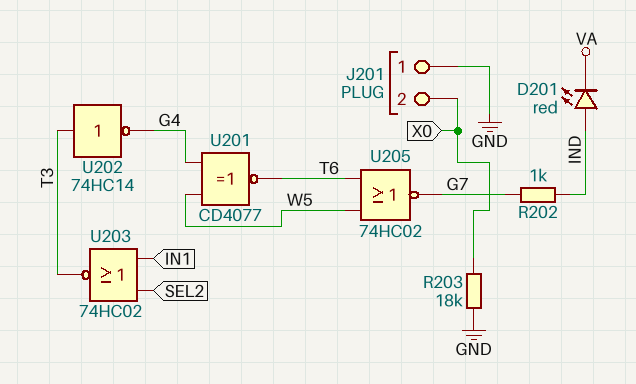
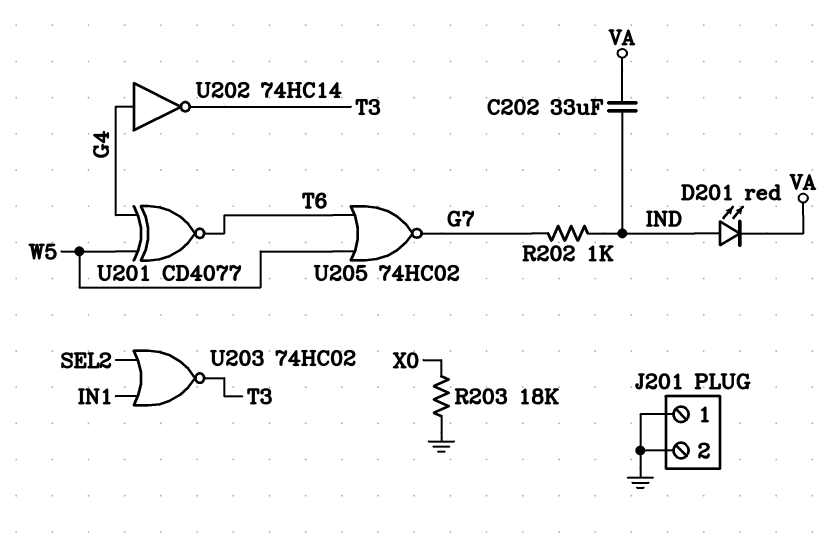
C202: none -> 33uF (IND, VA)
J201 pin 2: X0 -> GND
U202: NOT 74HC14 (in T3, out G4) -> NOT 74HC14 (in G4, out T3)

